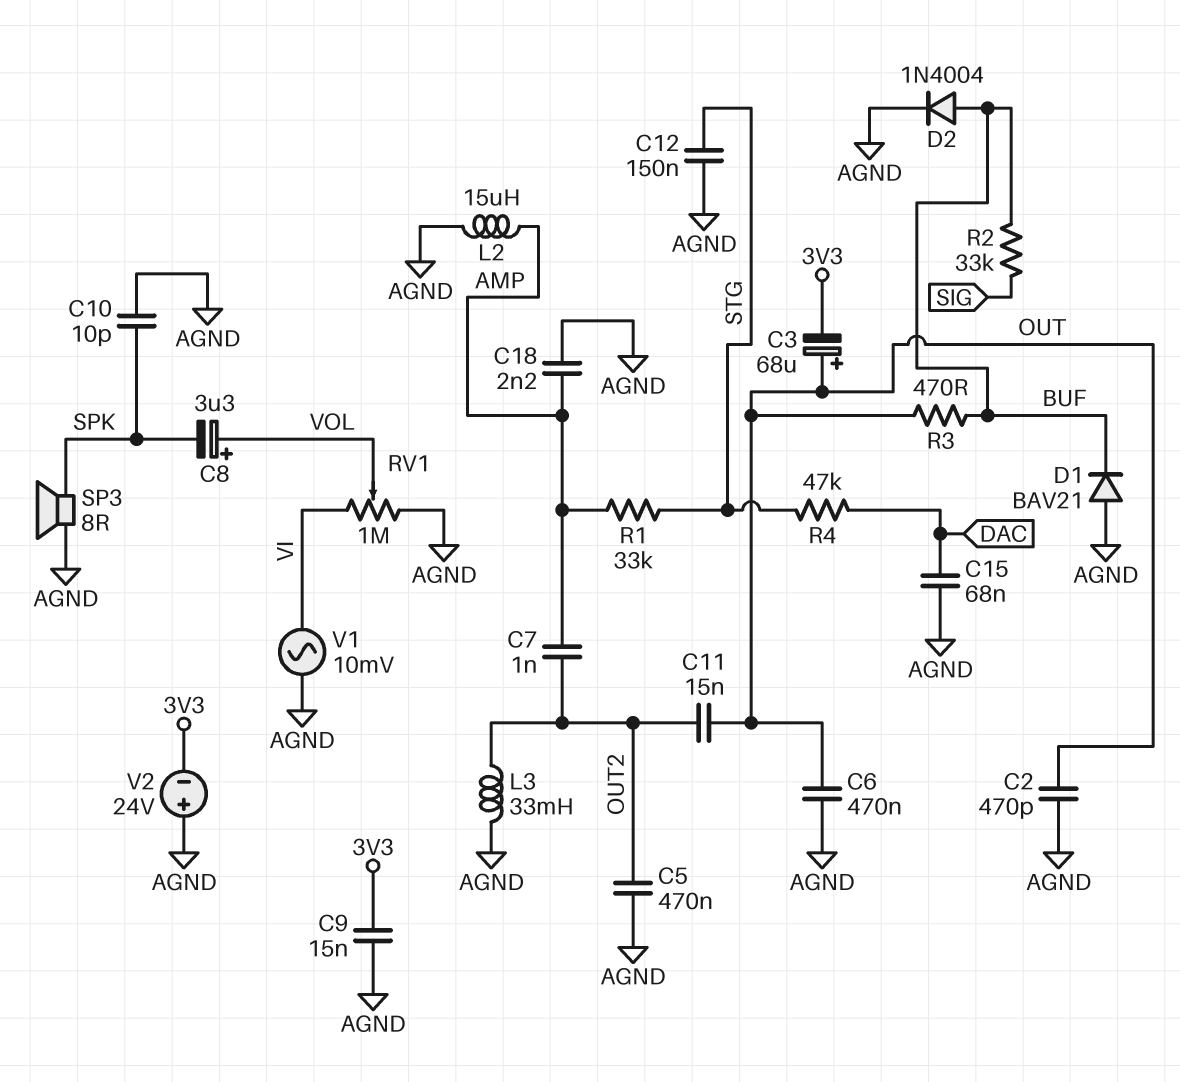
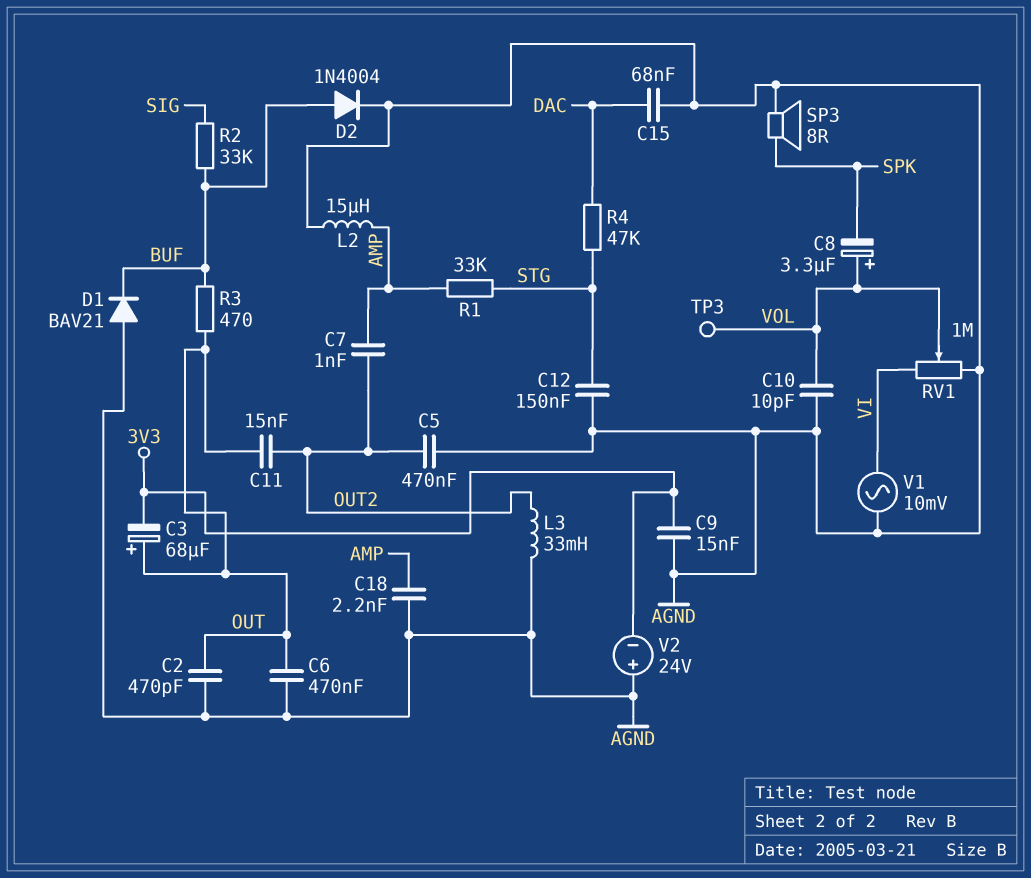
C10: 10pF (AGND, SPK) -> 10pF (AGND, VOL)
TP3: none -> test point (VOL)

